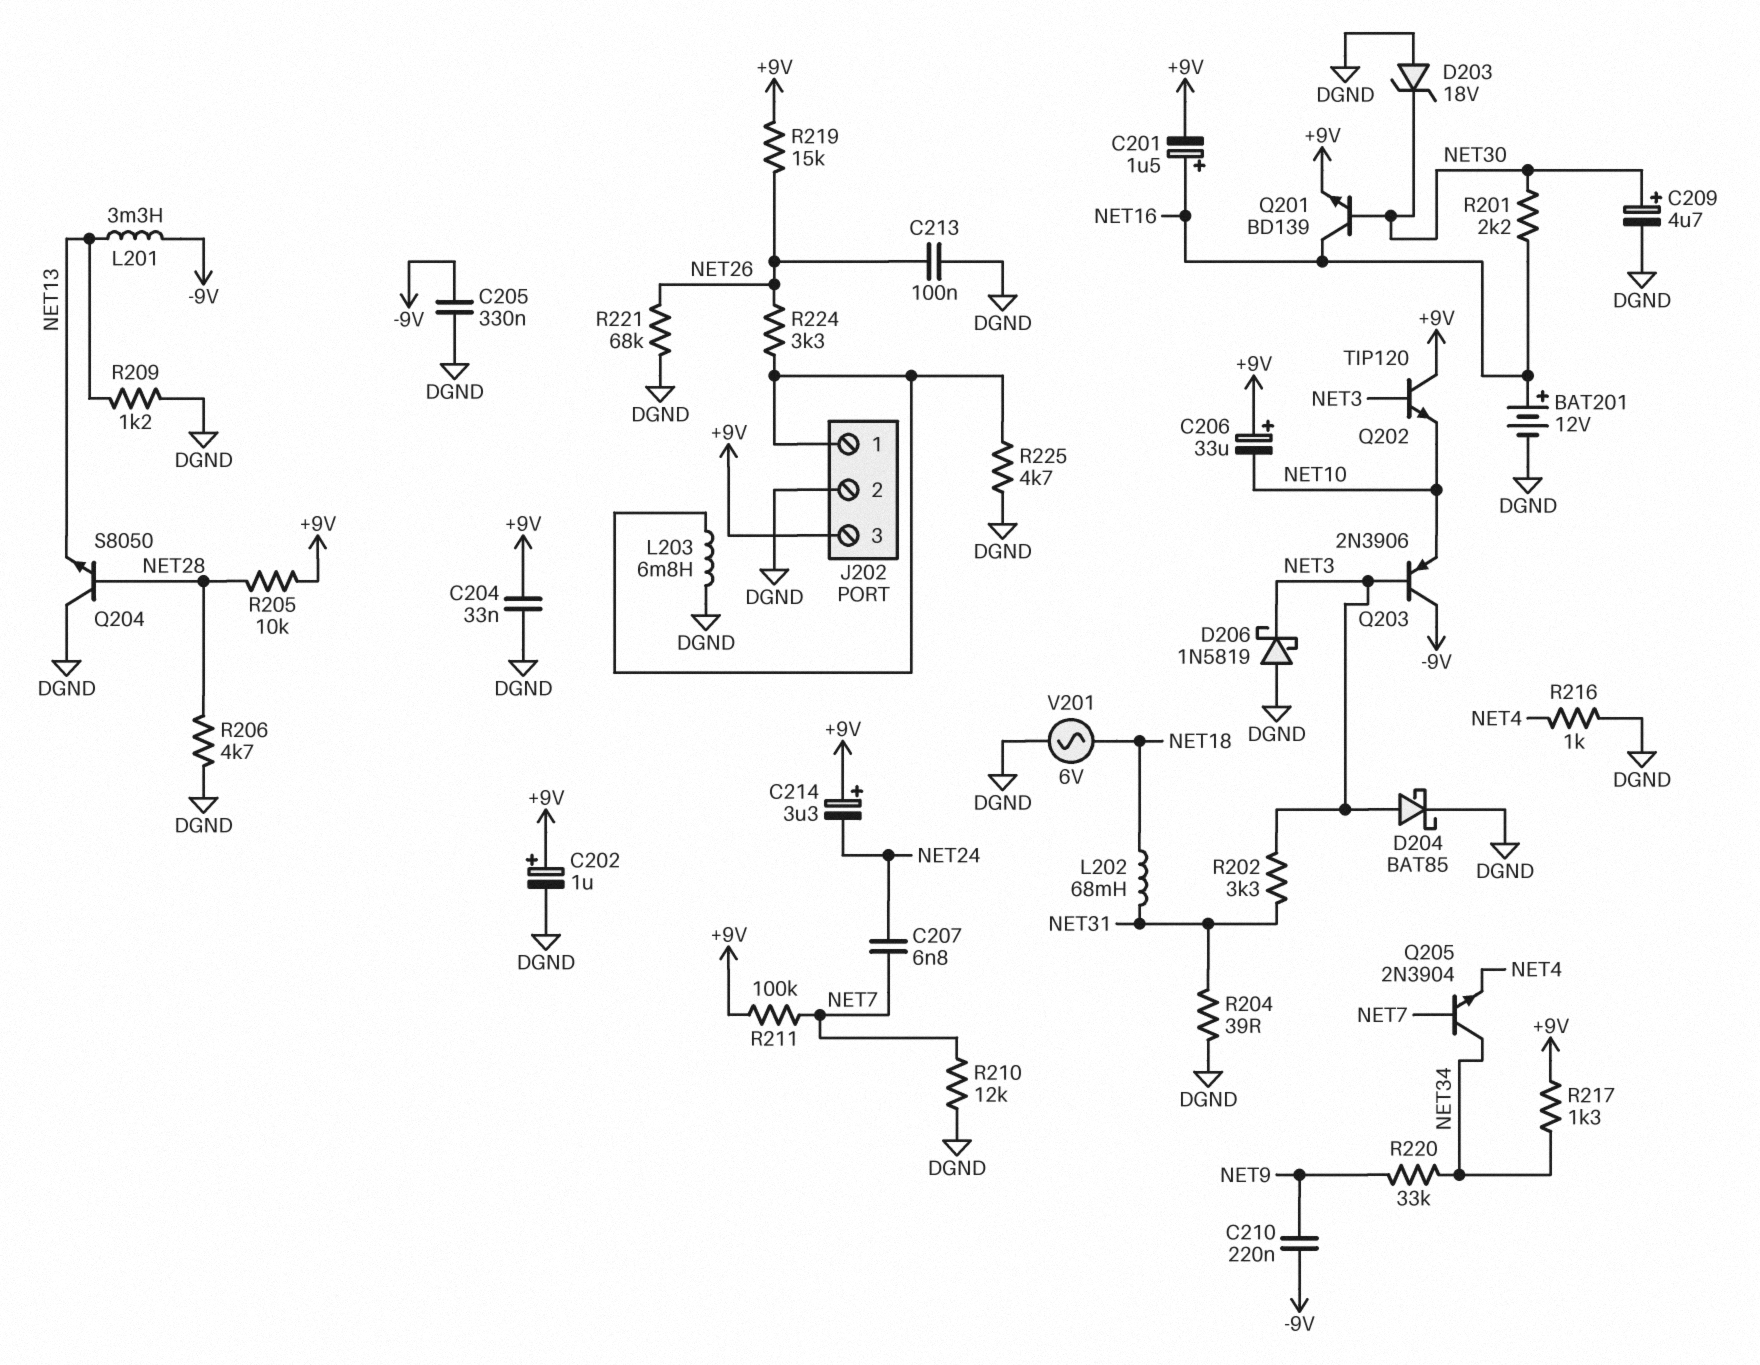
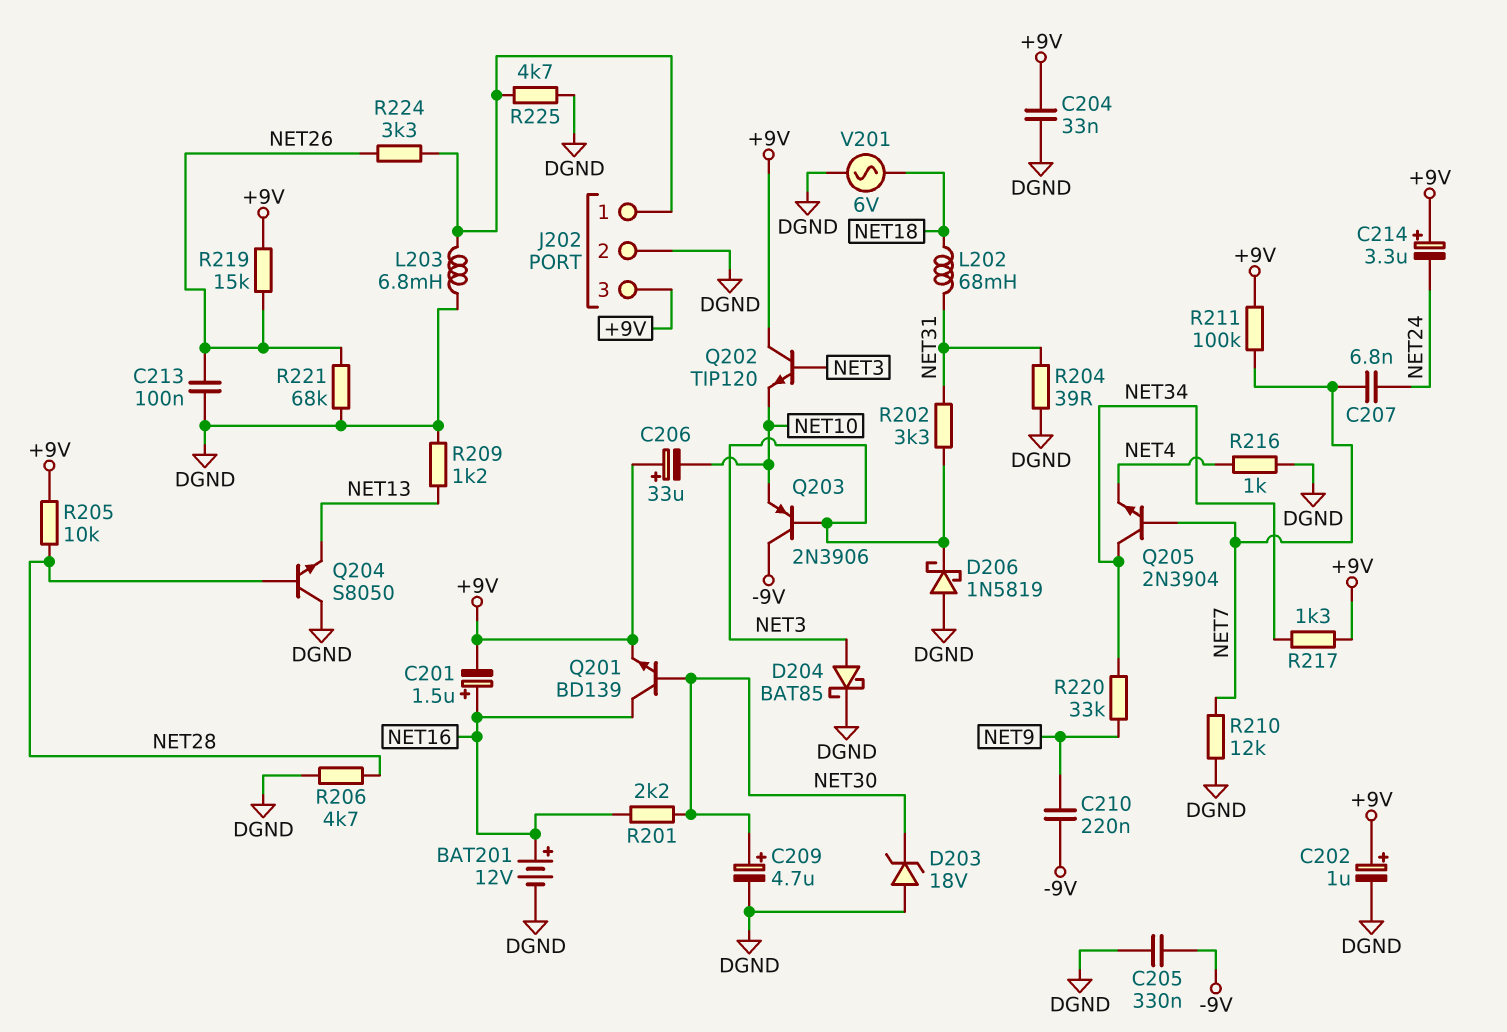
L201: 3.3mH (-9V, NET13) -> none

